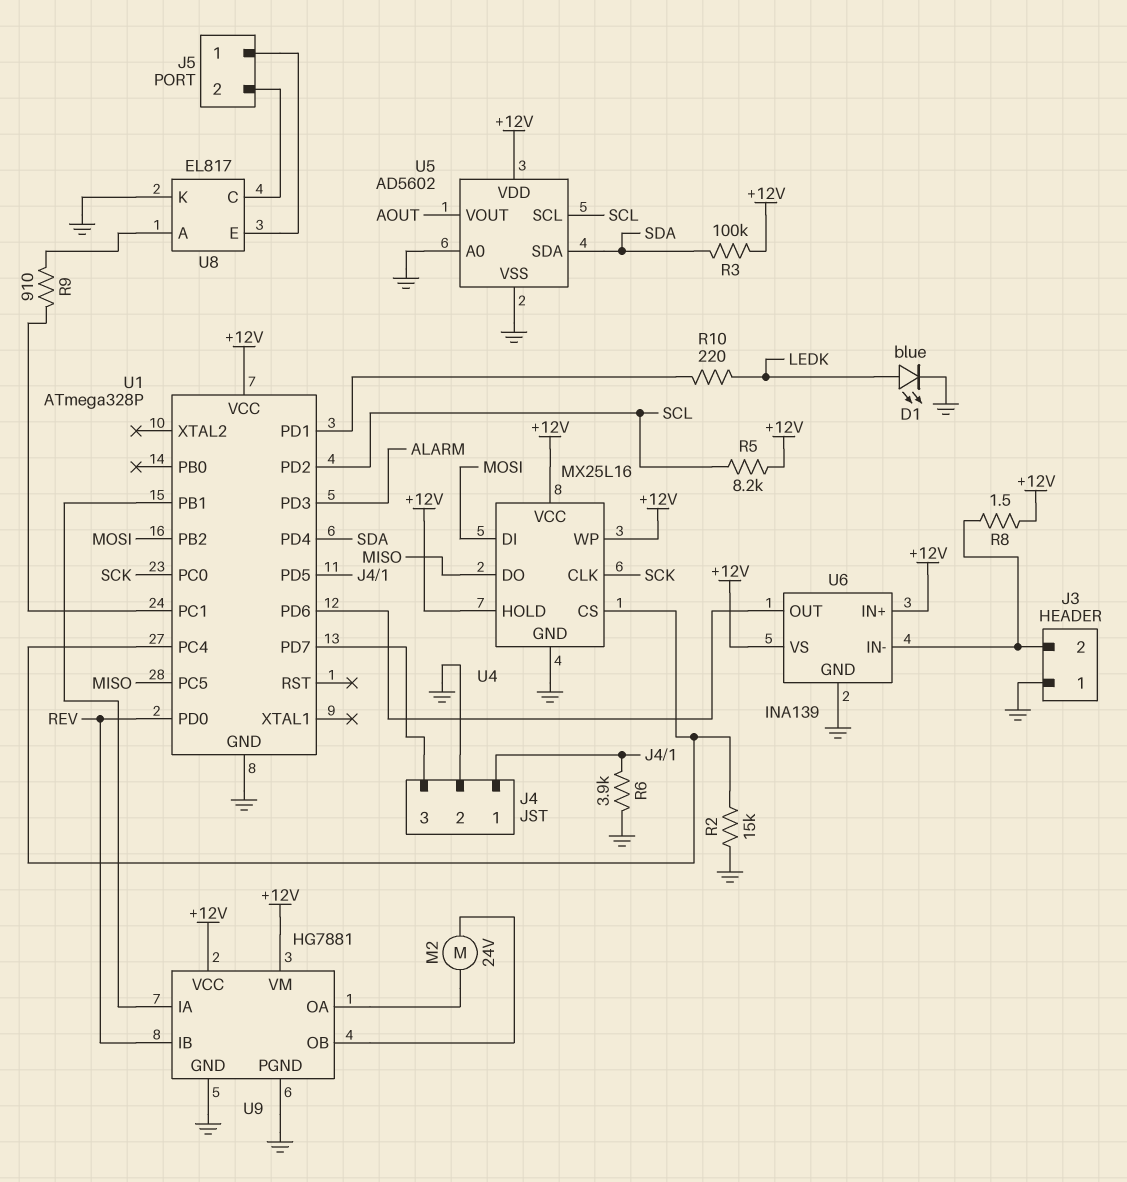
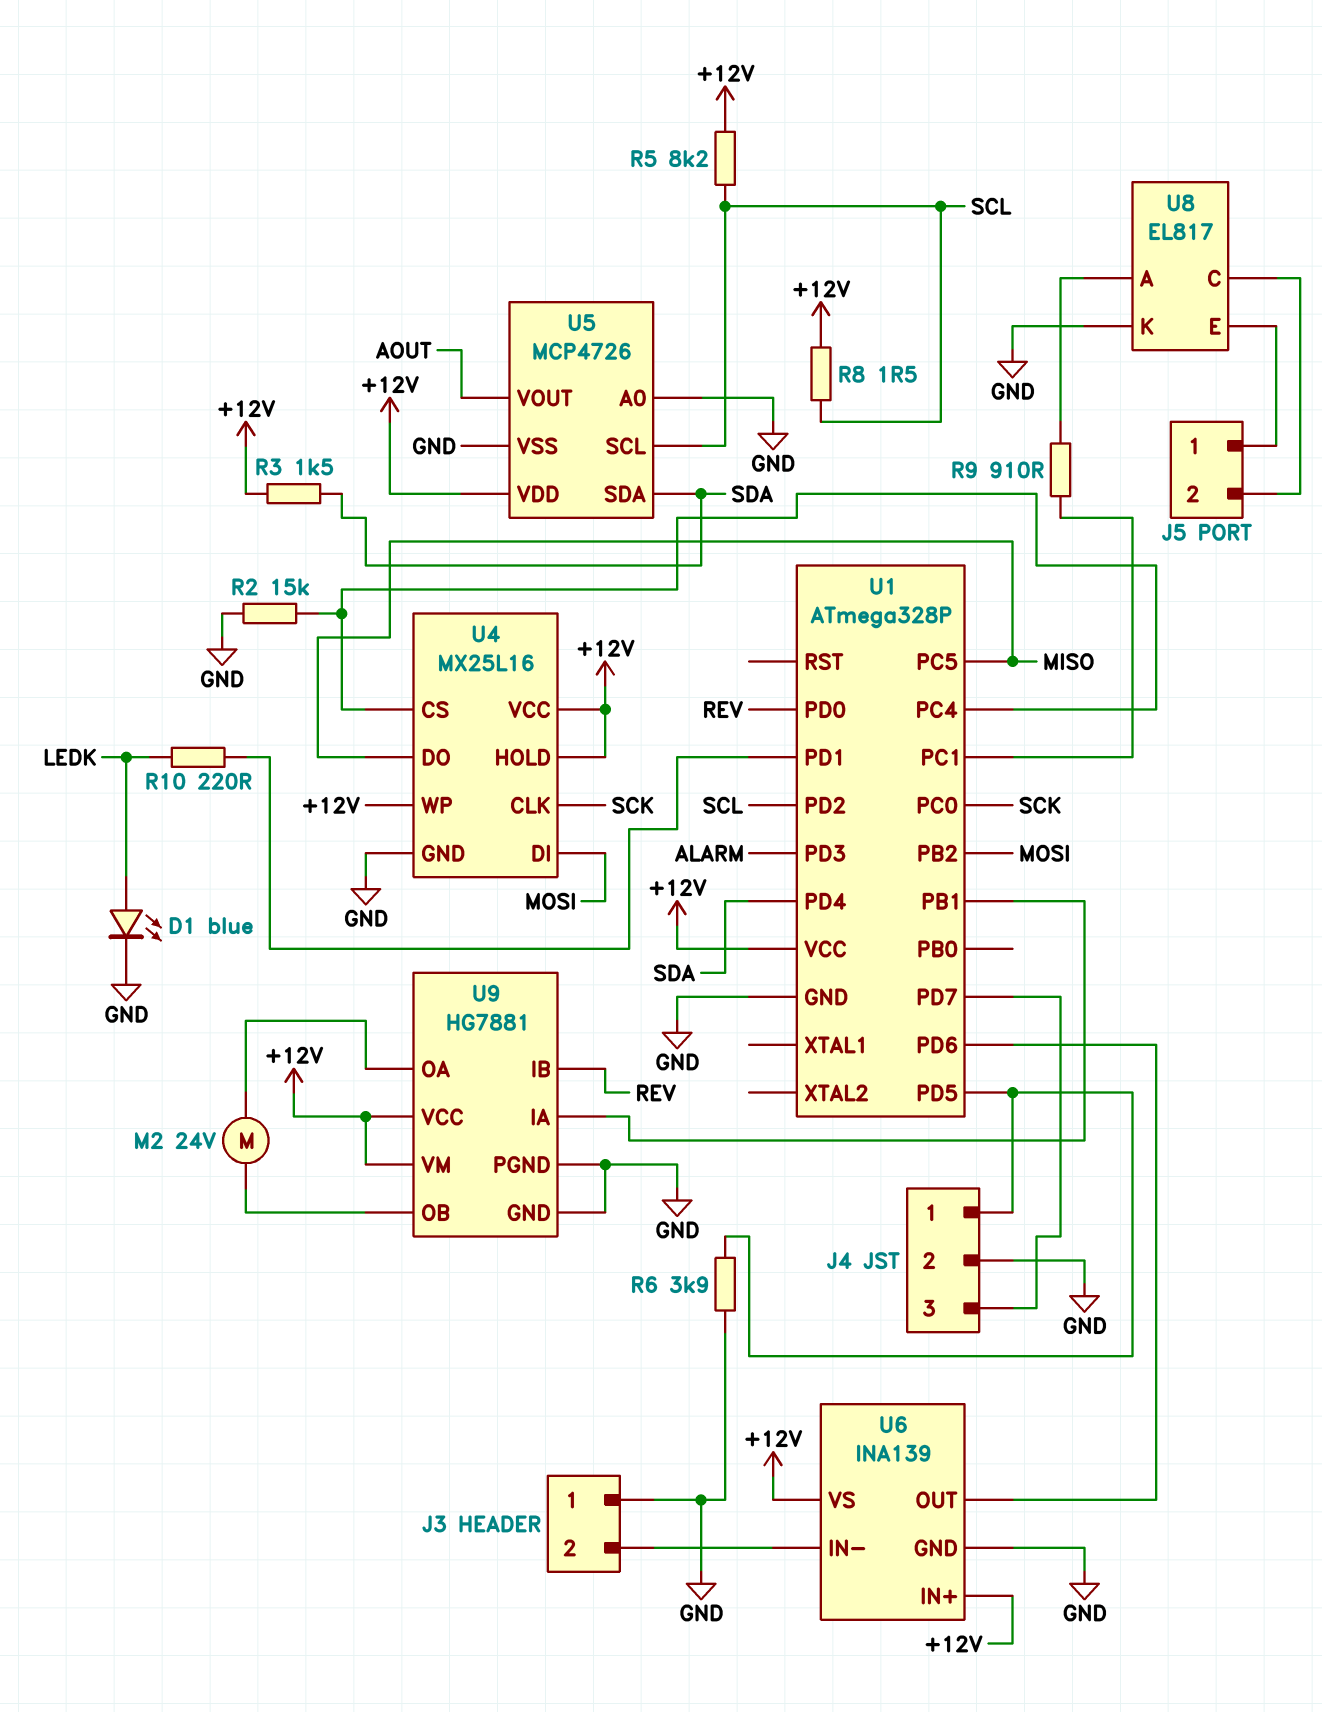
R3: 100k (+12V, SDA) -> 1.5k (+12V, SDA)
R8: 1.5 (+12V, J3/2) -> 1.5 (+12V, SCL)
U5: AD5602 -> MCP4726

